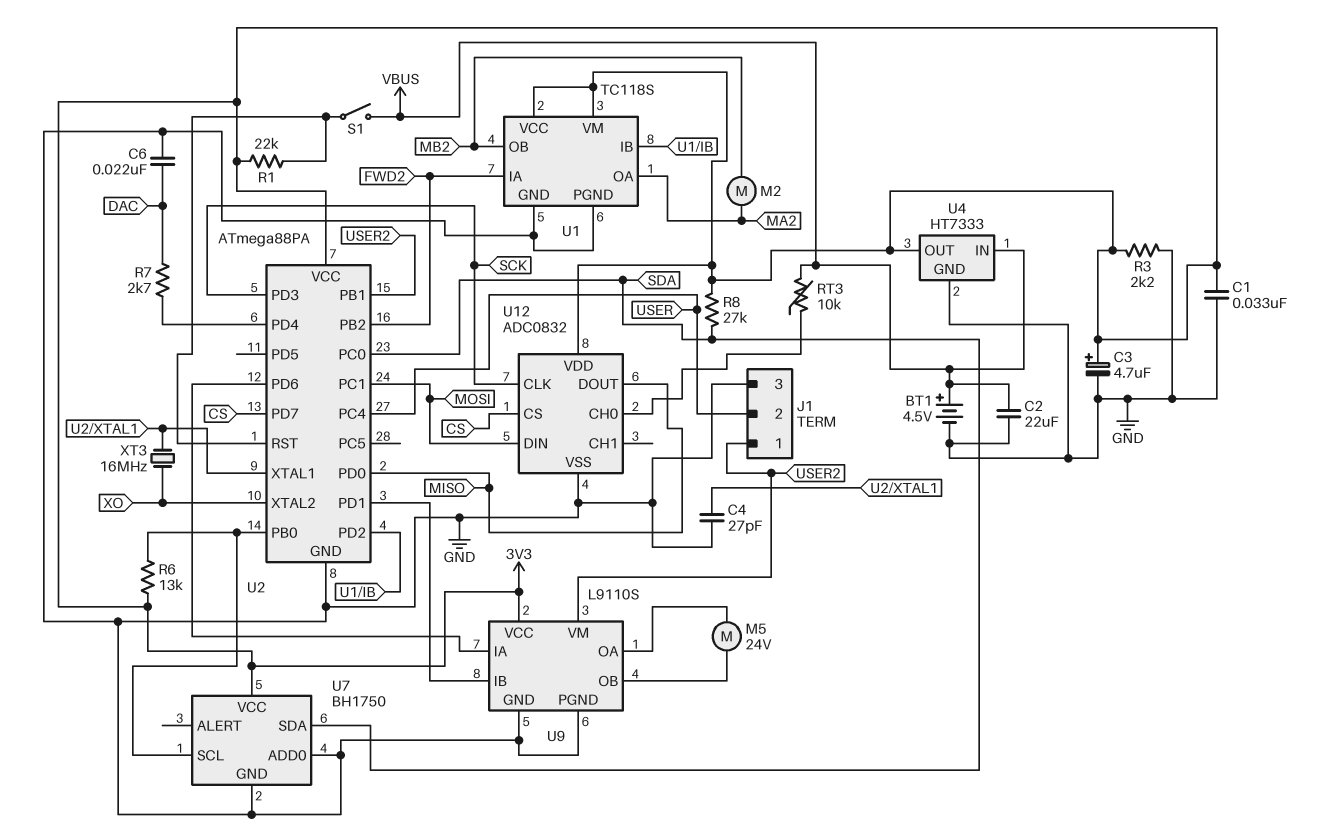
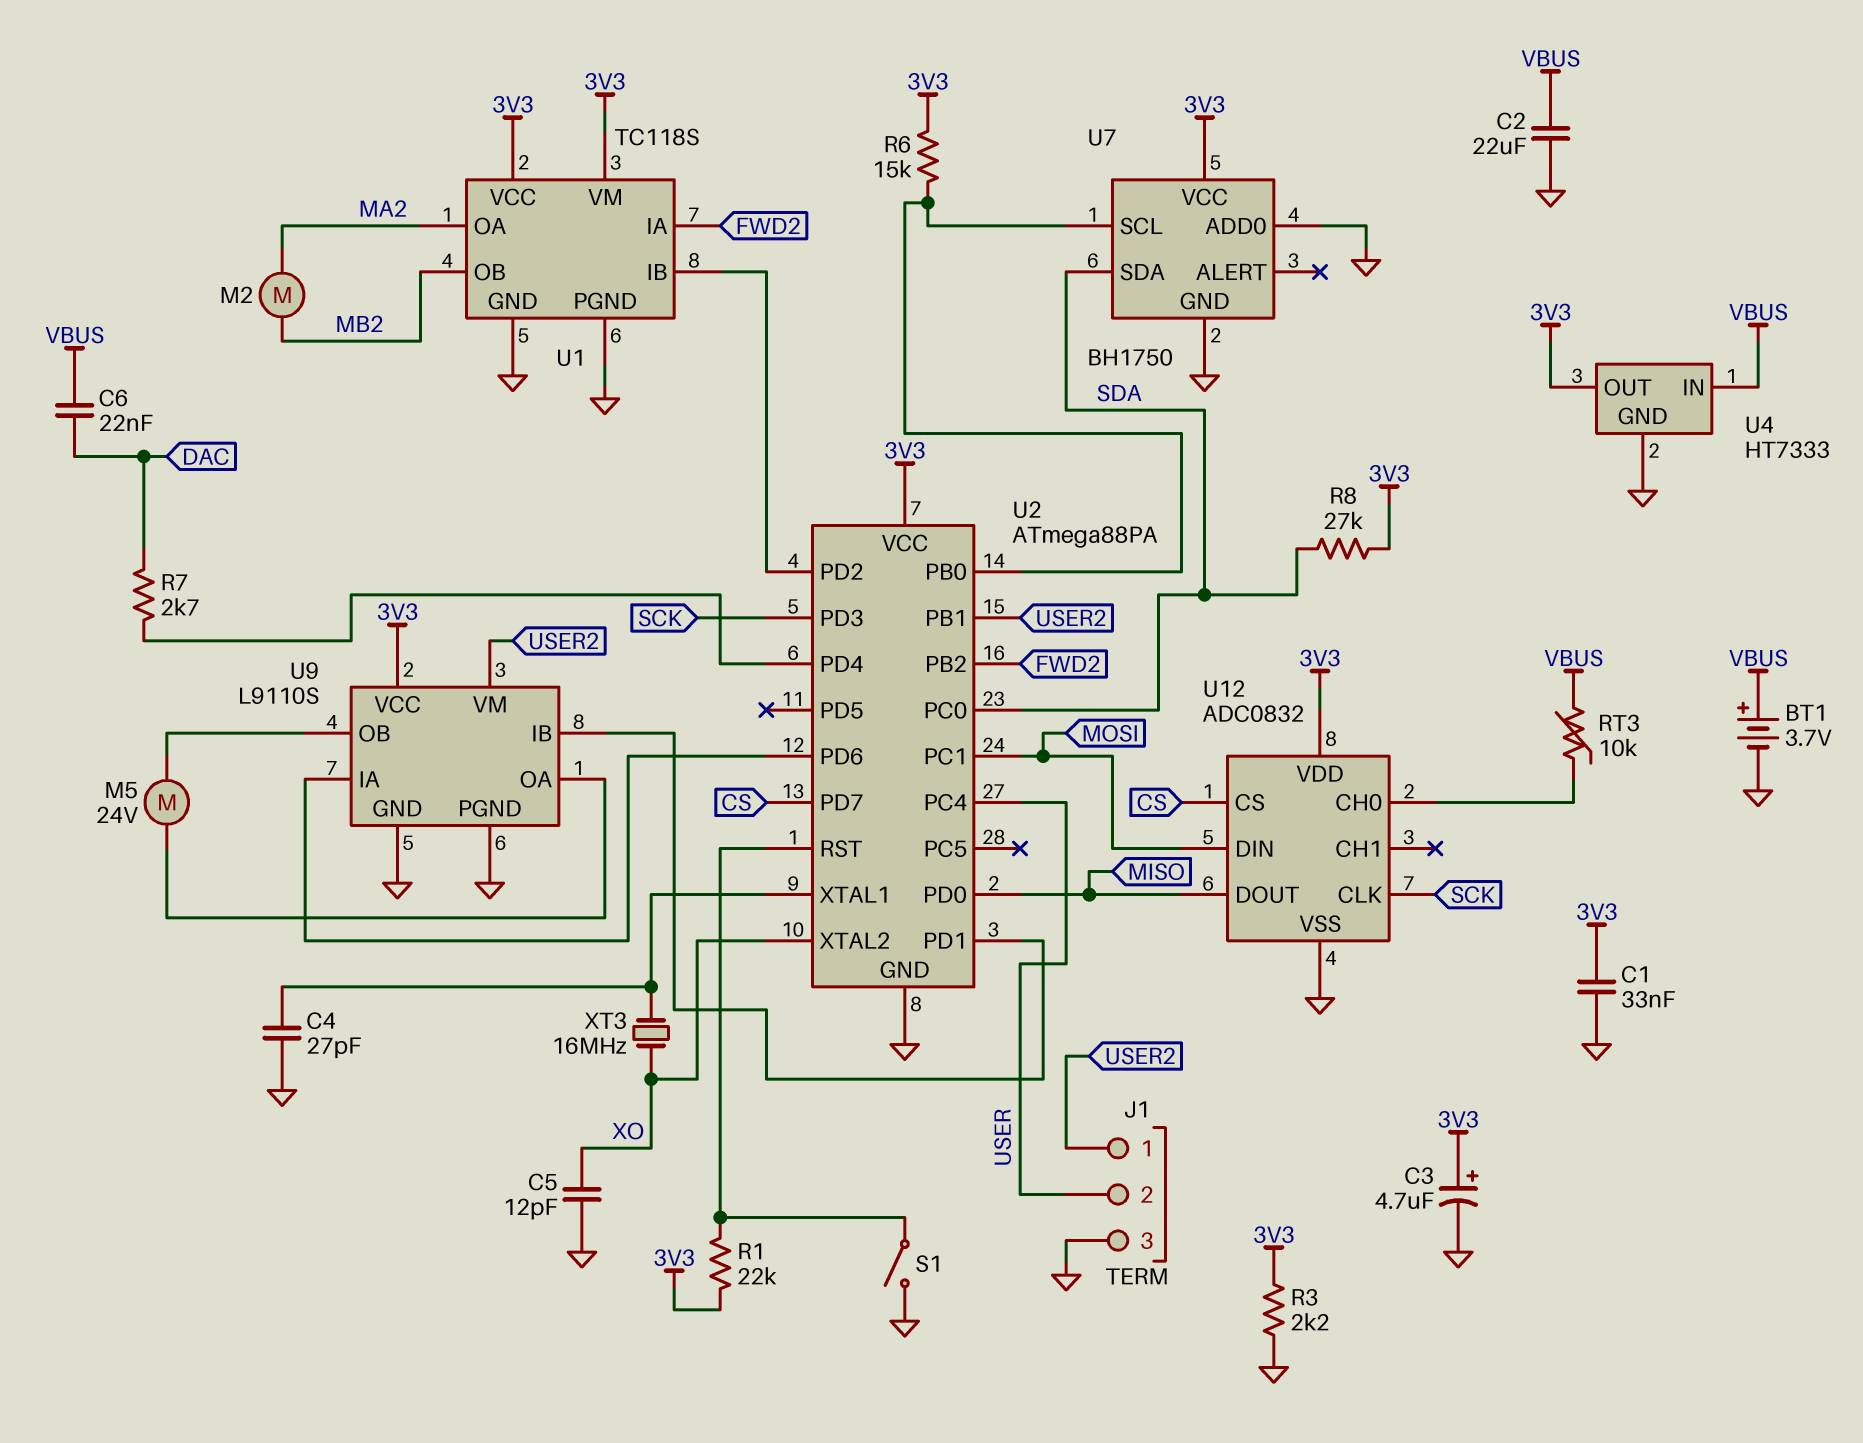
BT1: 4.5V (plus VBUS, minus GND) -> 3.7V (plus VBUS, minus GND)
C5: none -> 12pF (GND, XO)
C6: 22nF (DAC, GND) -> 22nF (DAC, VBUS)
R6: 13k (3V3, U2/PB0) -> 15k (3V3, U2/PB0)
S1: switch (U2/RST, VBUS) -> switch (GND, U2/RST)

